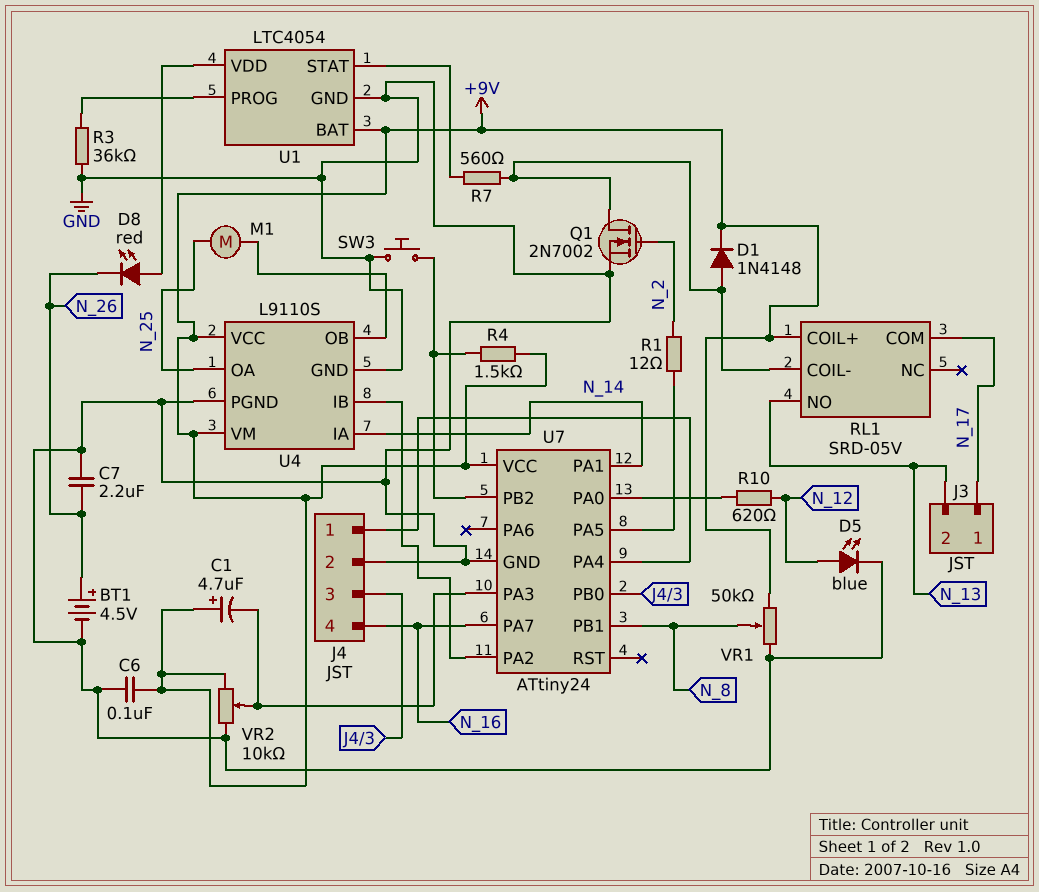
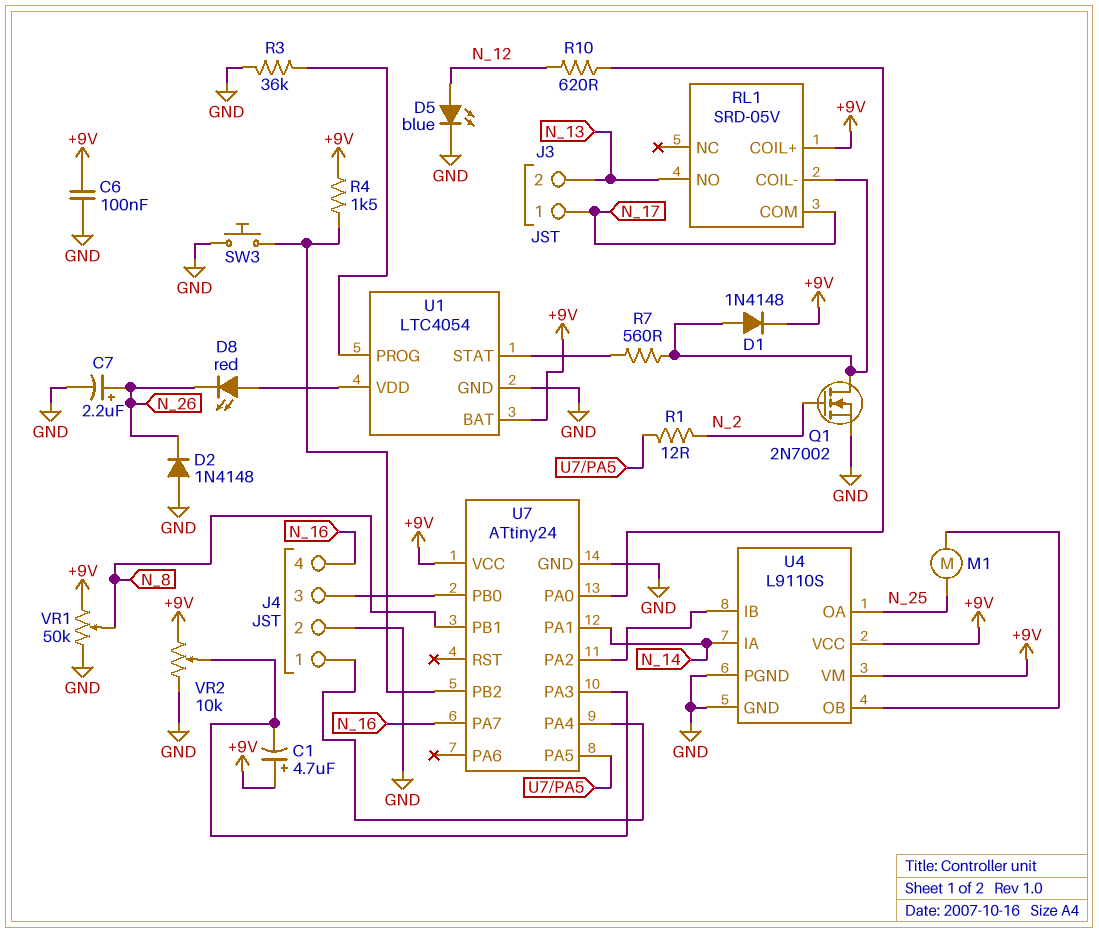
BT1: 4.5V (plus N_26, minus GND) -> none
C7: 2.2uF (GND, N_26) -> 2.2uF (plus N_26, minus GND)
D2: none -> diode 1N4148 (A GND, K N_26)

